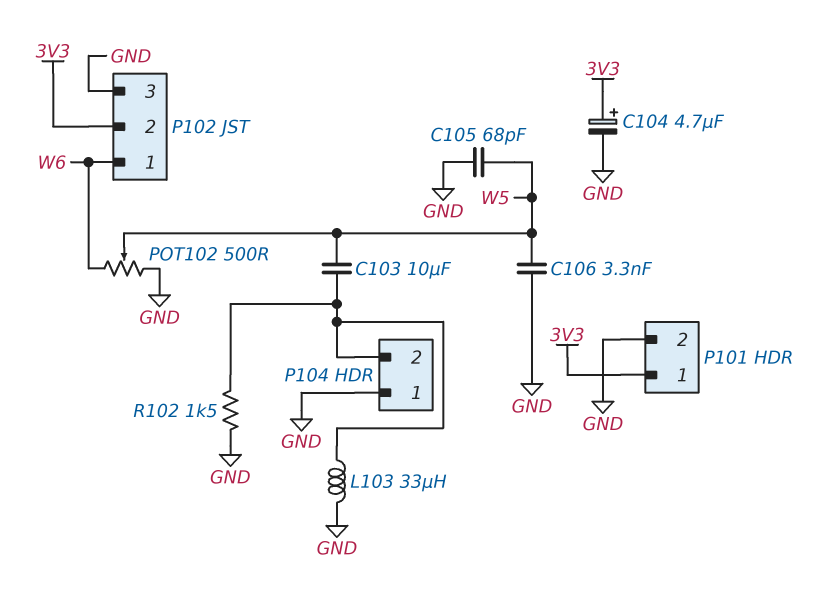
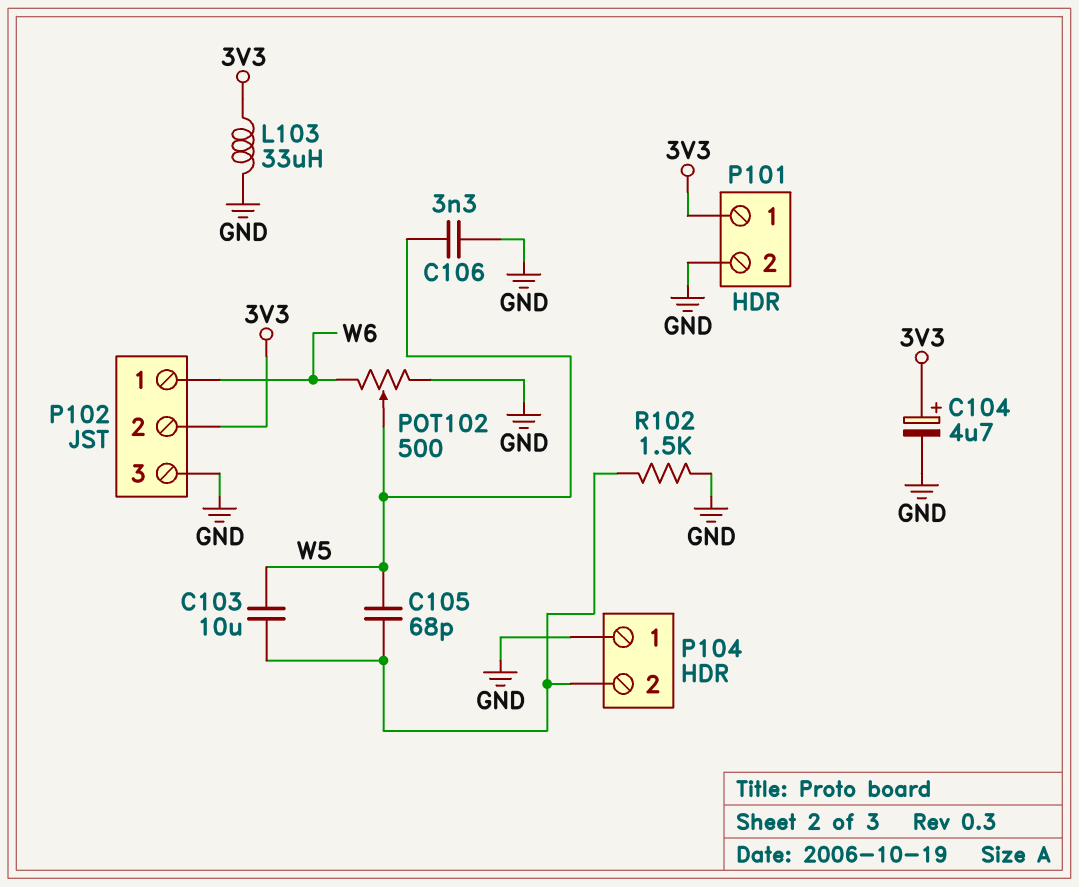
C105: 68pF (GND, W5) -> 68pF (P104/2, W5)
L103: 33uH (GND, P104/2) -> 33uH (3V3, GND)

